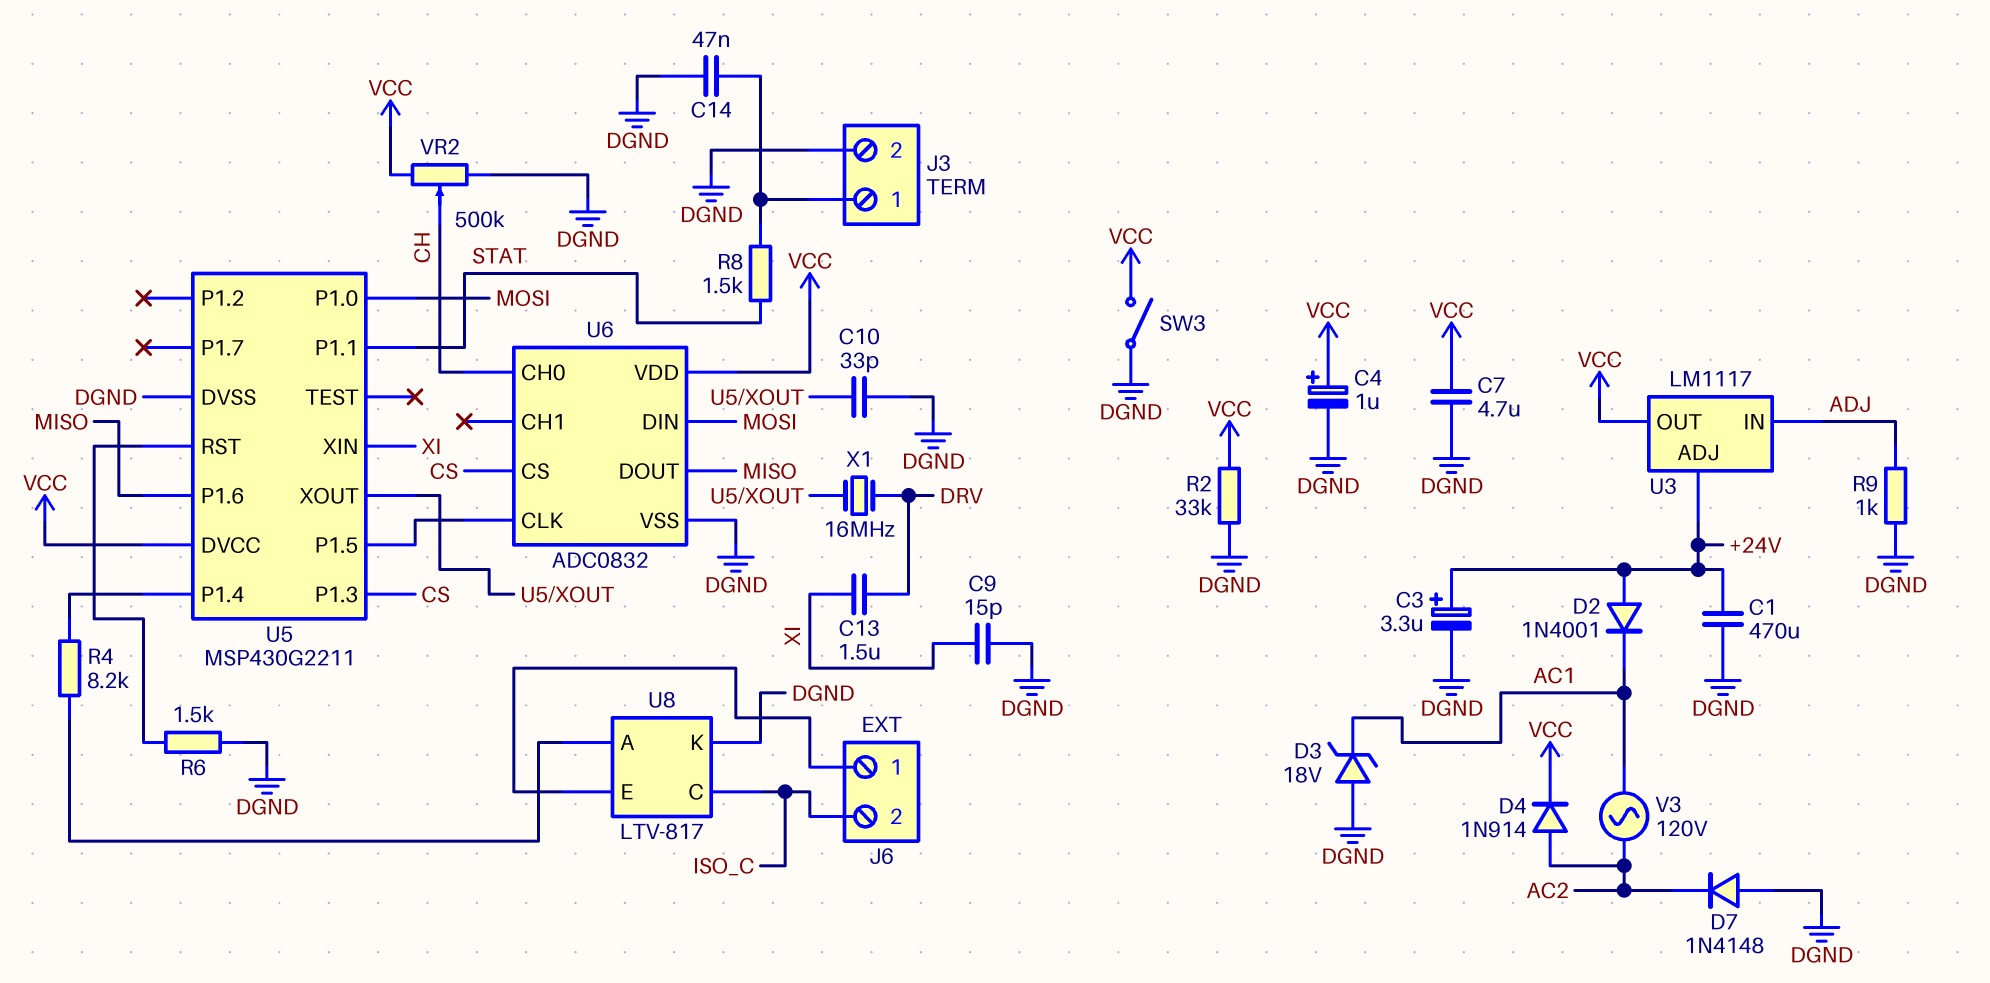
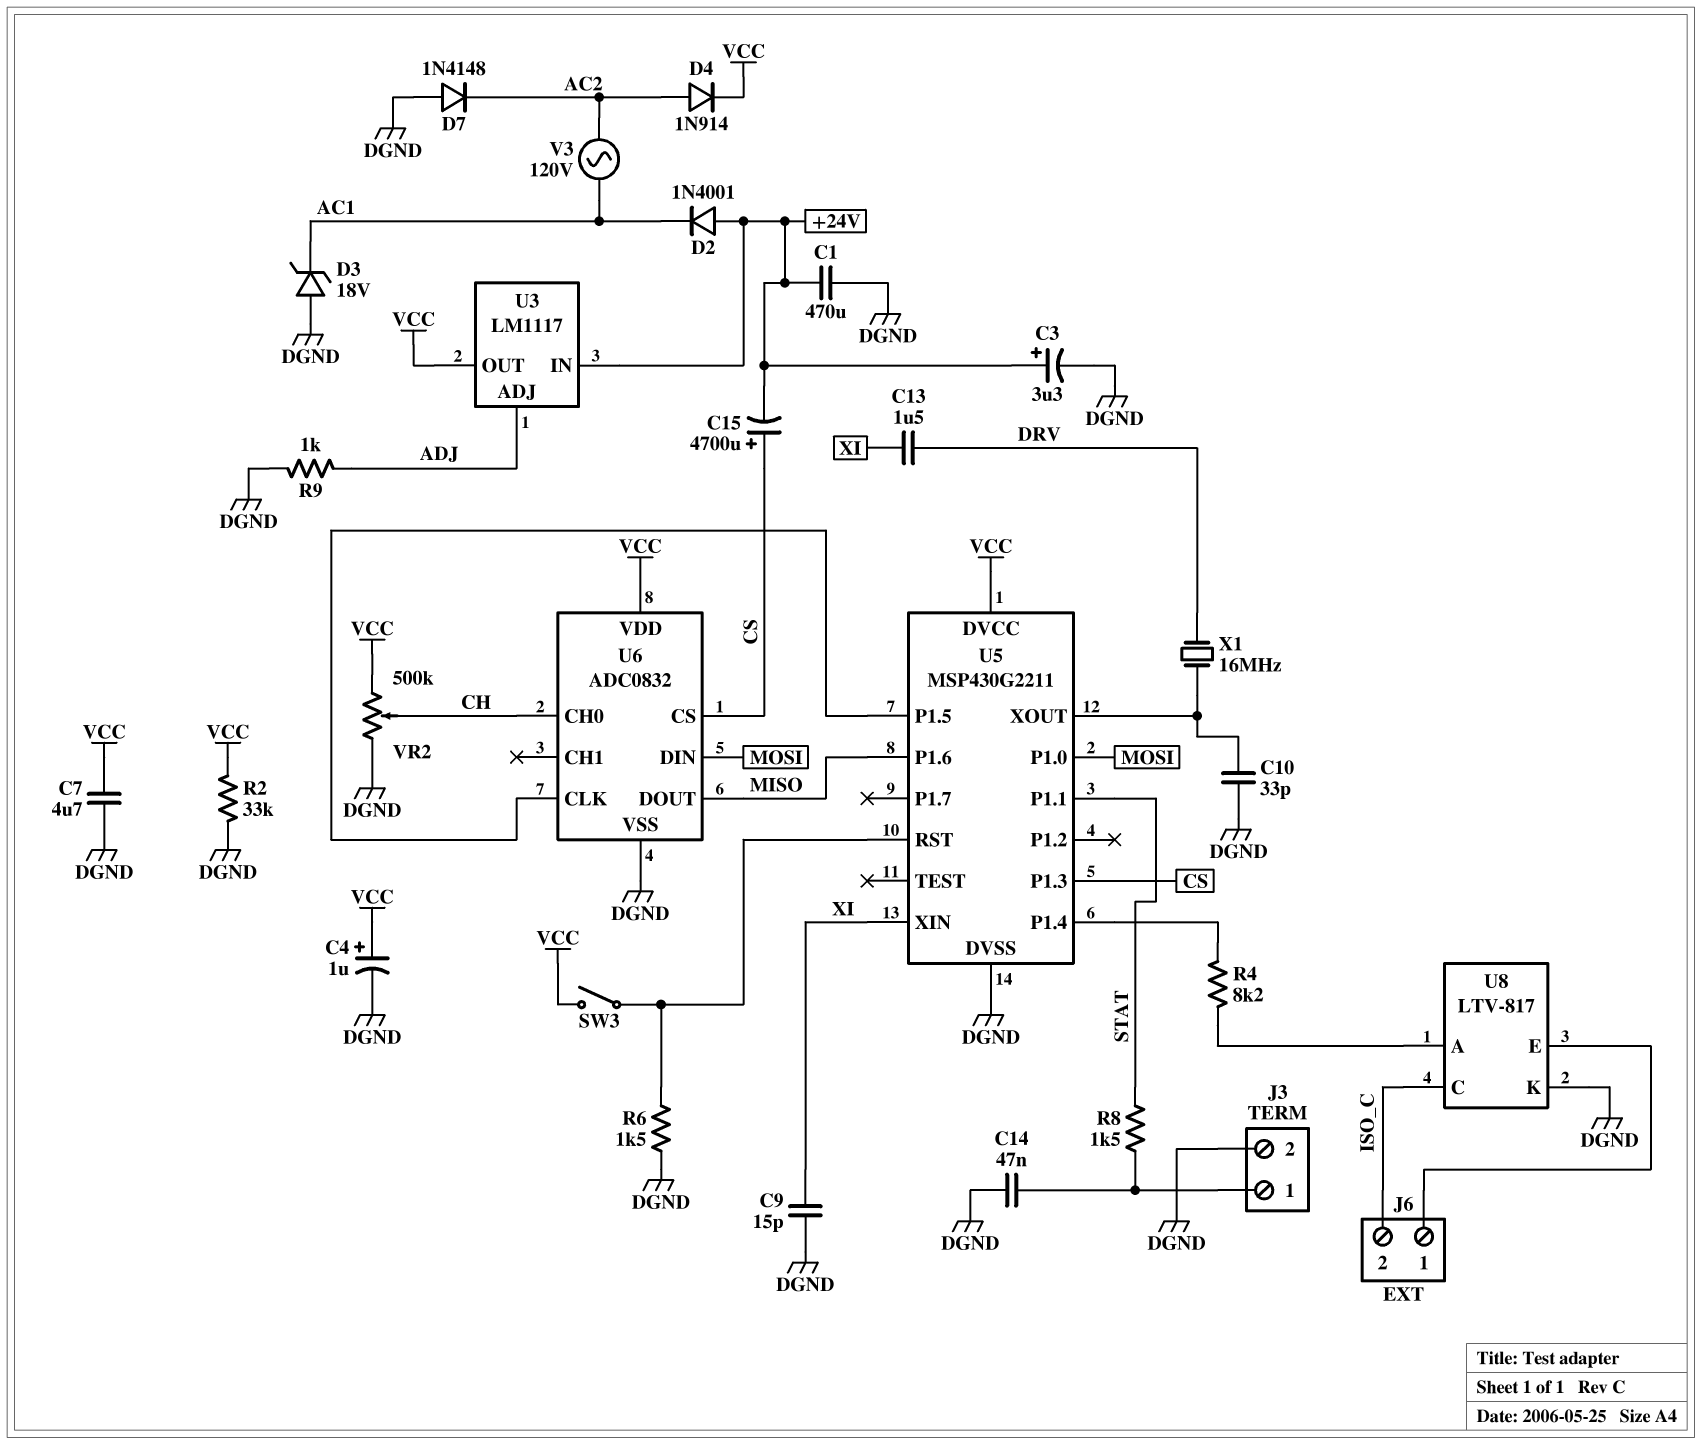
C15: none -> 4700uF (plus CS, minus +24V)
SW3: switch (DGND, VCC) -> switch (U5/RST, VCC)
U3 pin ADJ: +24V -> ADJ
U3 pin IN: ADJ -> +24V

